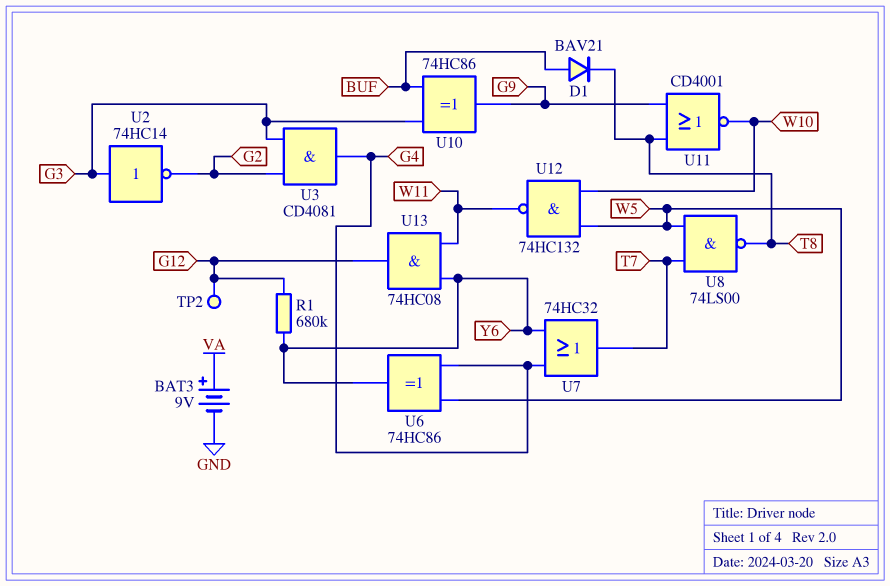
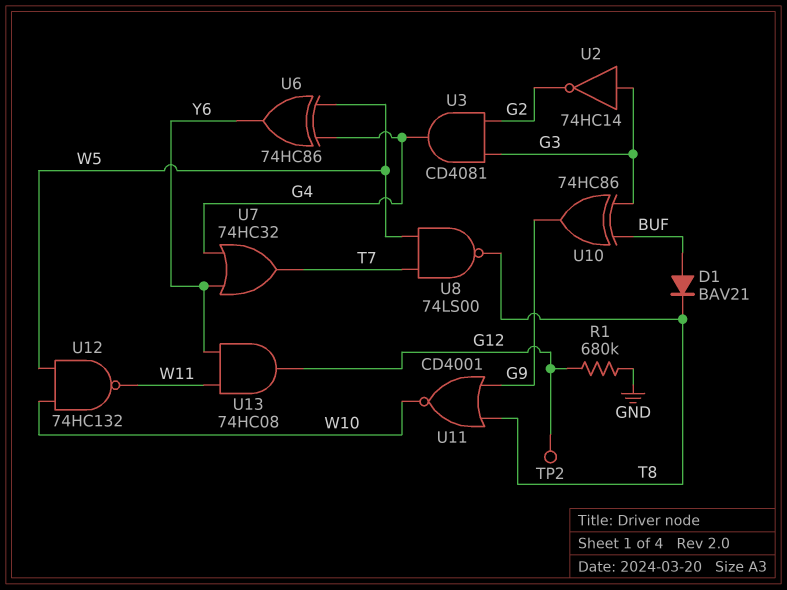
BAT3: 9V (plus VA, minus GND) -> none
R1: 680k (G12, Y6) -> 680k (G12, GND)

